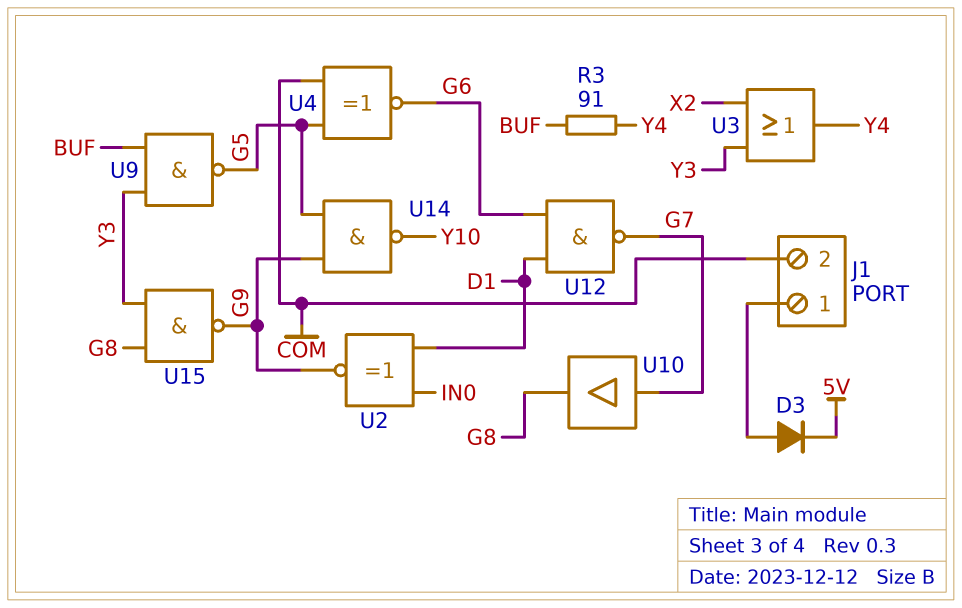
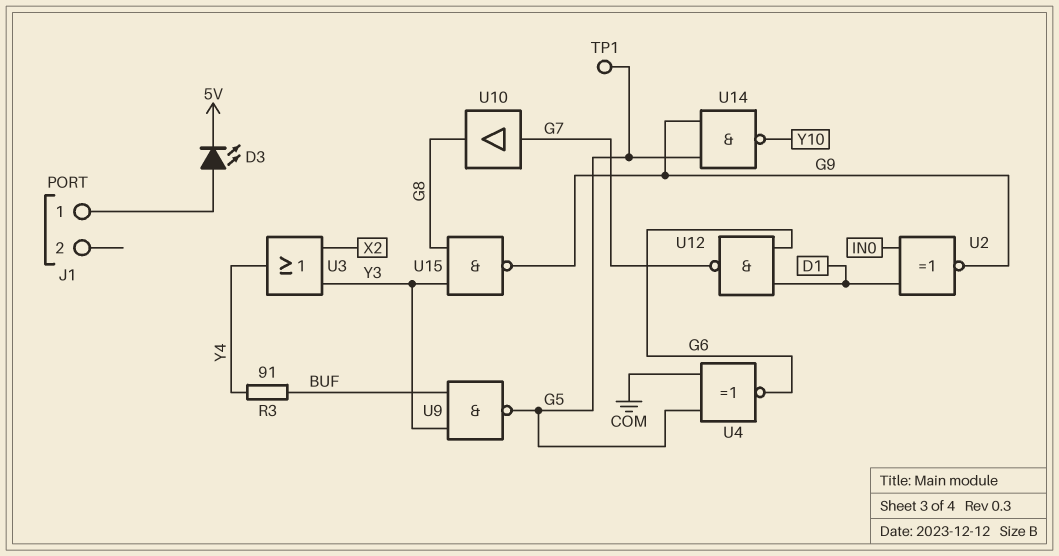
D3: diode (A J1/1, K 5V) -> LED (A J1/1, K 5V)
J1 pin 2: COM -> none
TP1: none -> test point (G5)

